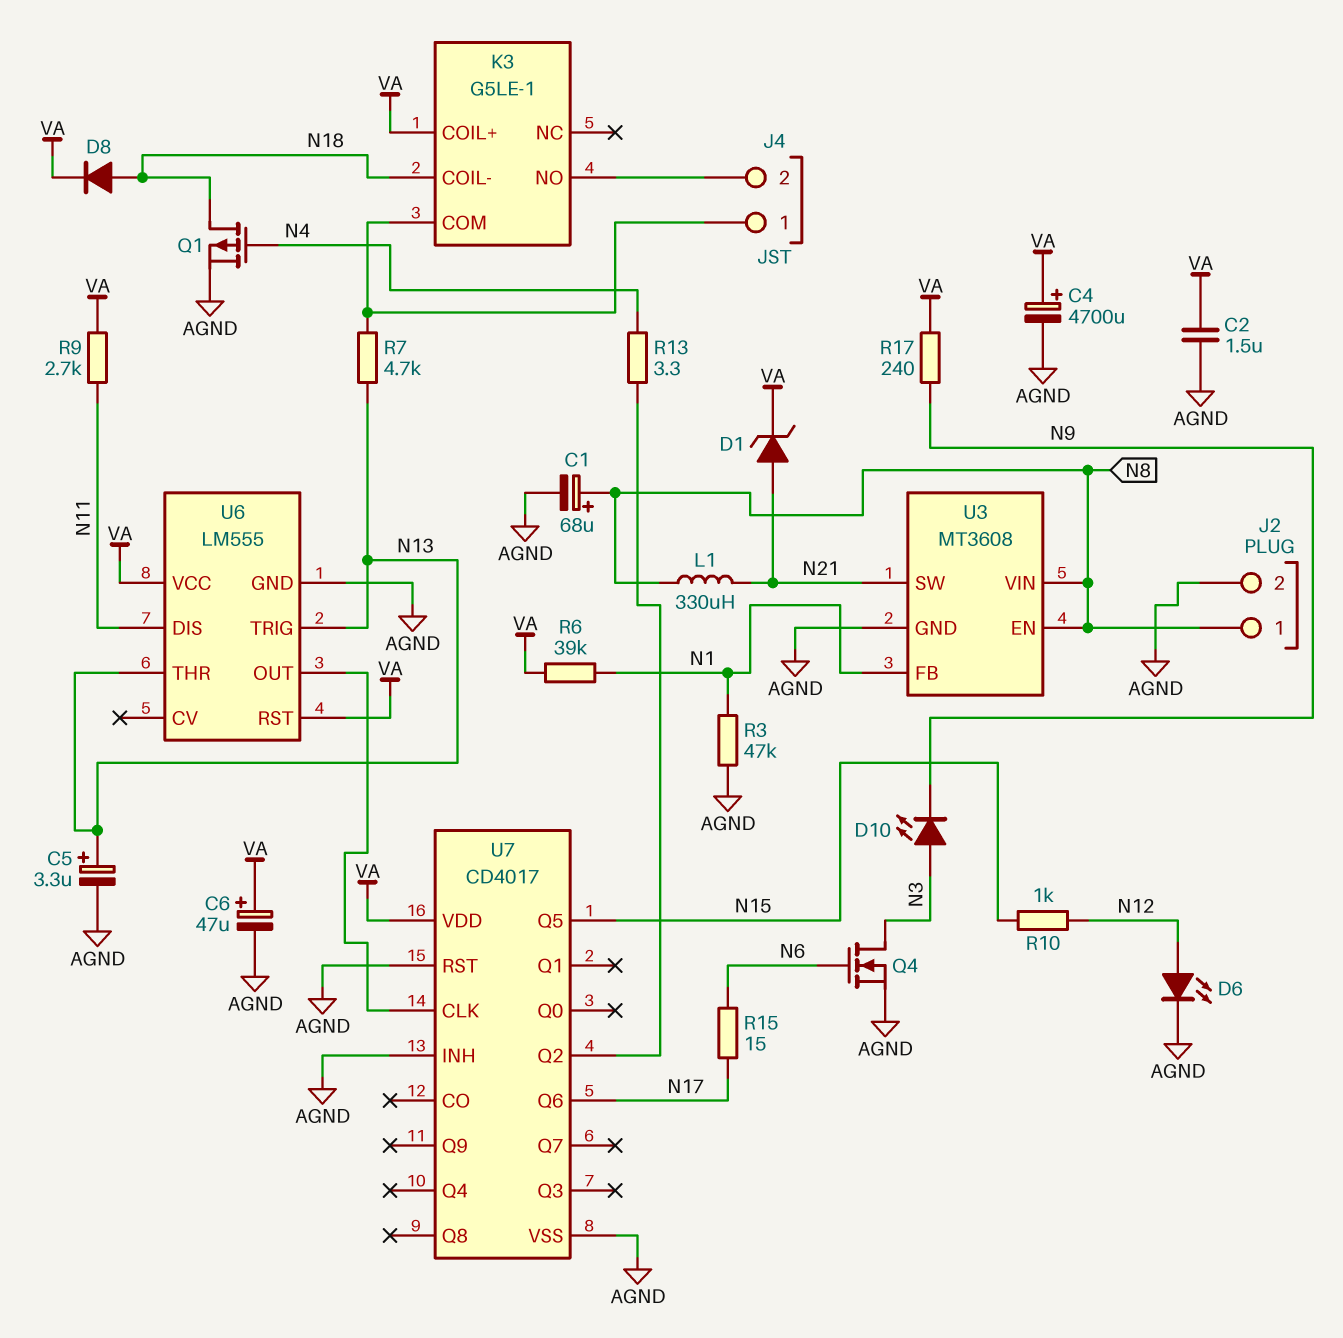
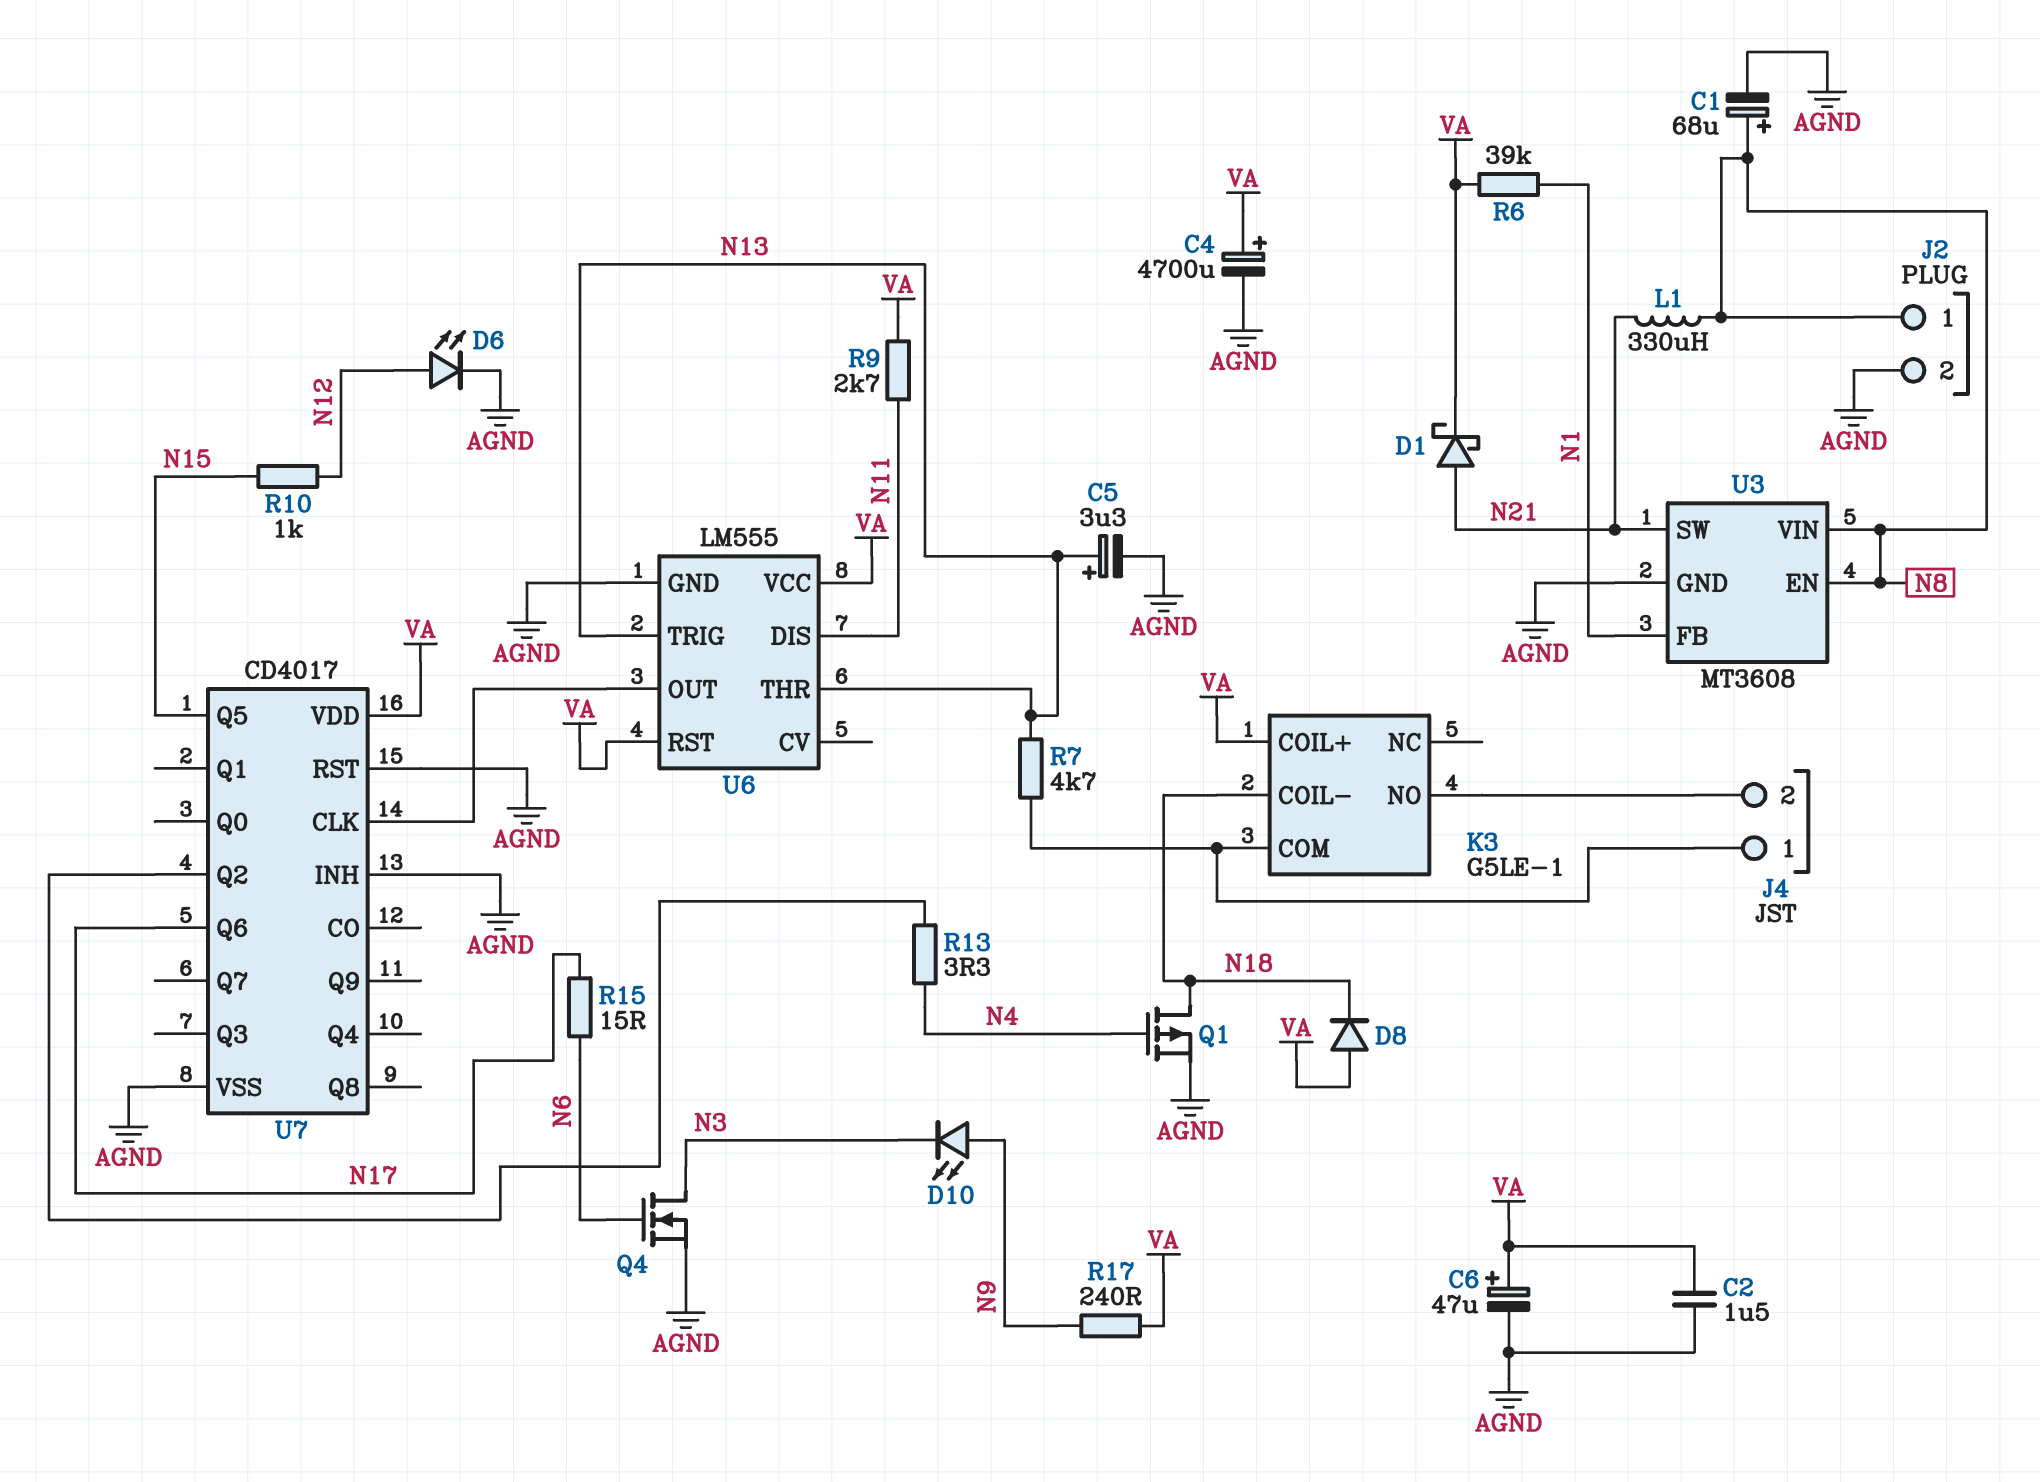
D1: zener (A N21, K VA) -> schottky (A N21, K VA)
D8: diode (A N18, K VA) -> diode (A VA, K N18)
D10: LED (A N3, K N9) -> LED (A N9, K N3)
R3: 47k (AGND, N1) -> none

